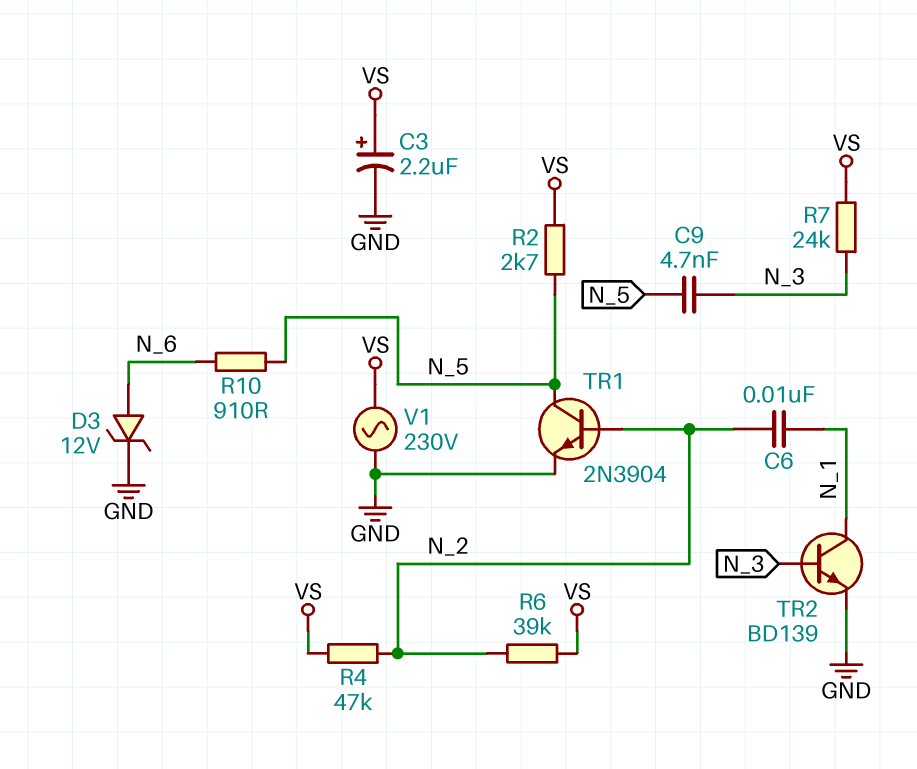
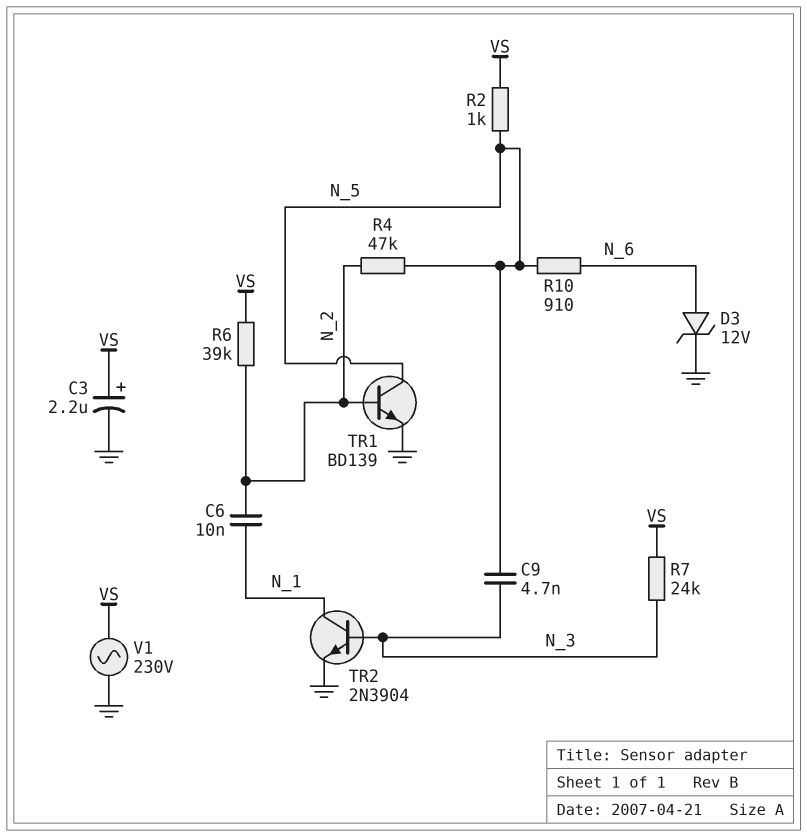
R2: 2.7k (N_5, VS) -> 1k (N_5, VS)
R4: 47k (N_2, VS) -> 47k (N_2, N_5)
TR1: NPN 2N3904 (B N_2, C N_5, E GND) -> NPN BD139 (B N_2, C N_5, E GND)
TR2: NPN BD139 (B N_3, C N_1, E GND) -> NPN 2N3904 (B N_3, C N_1, E GND)

